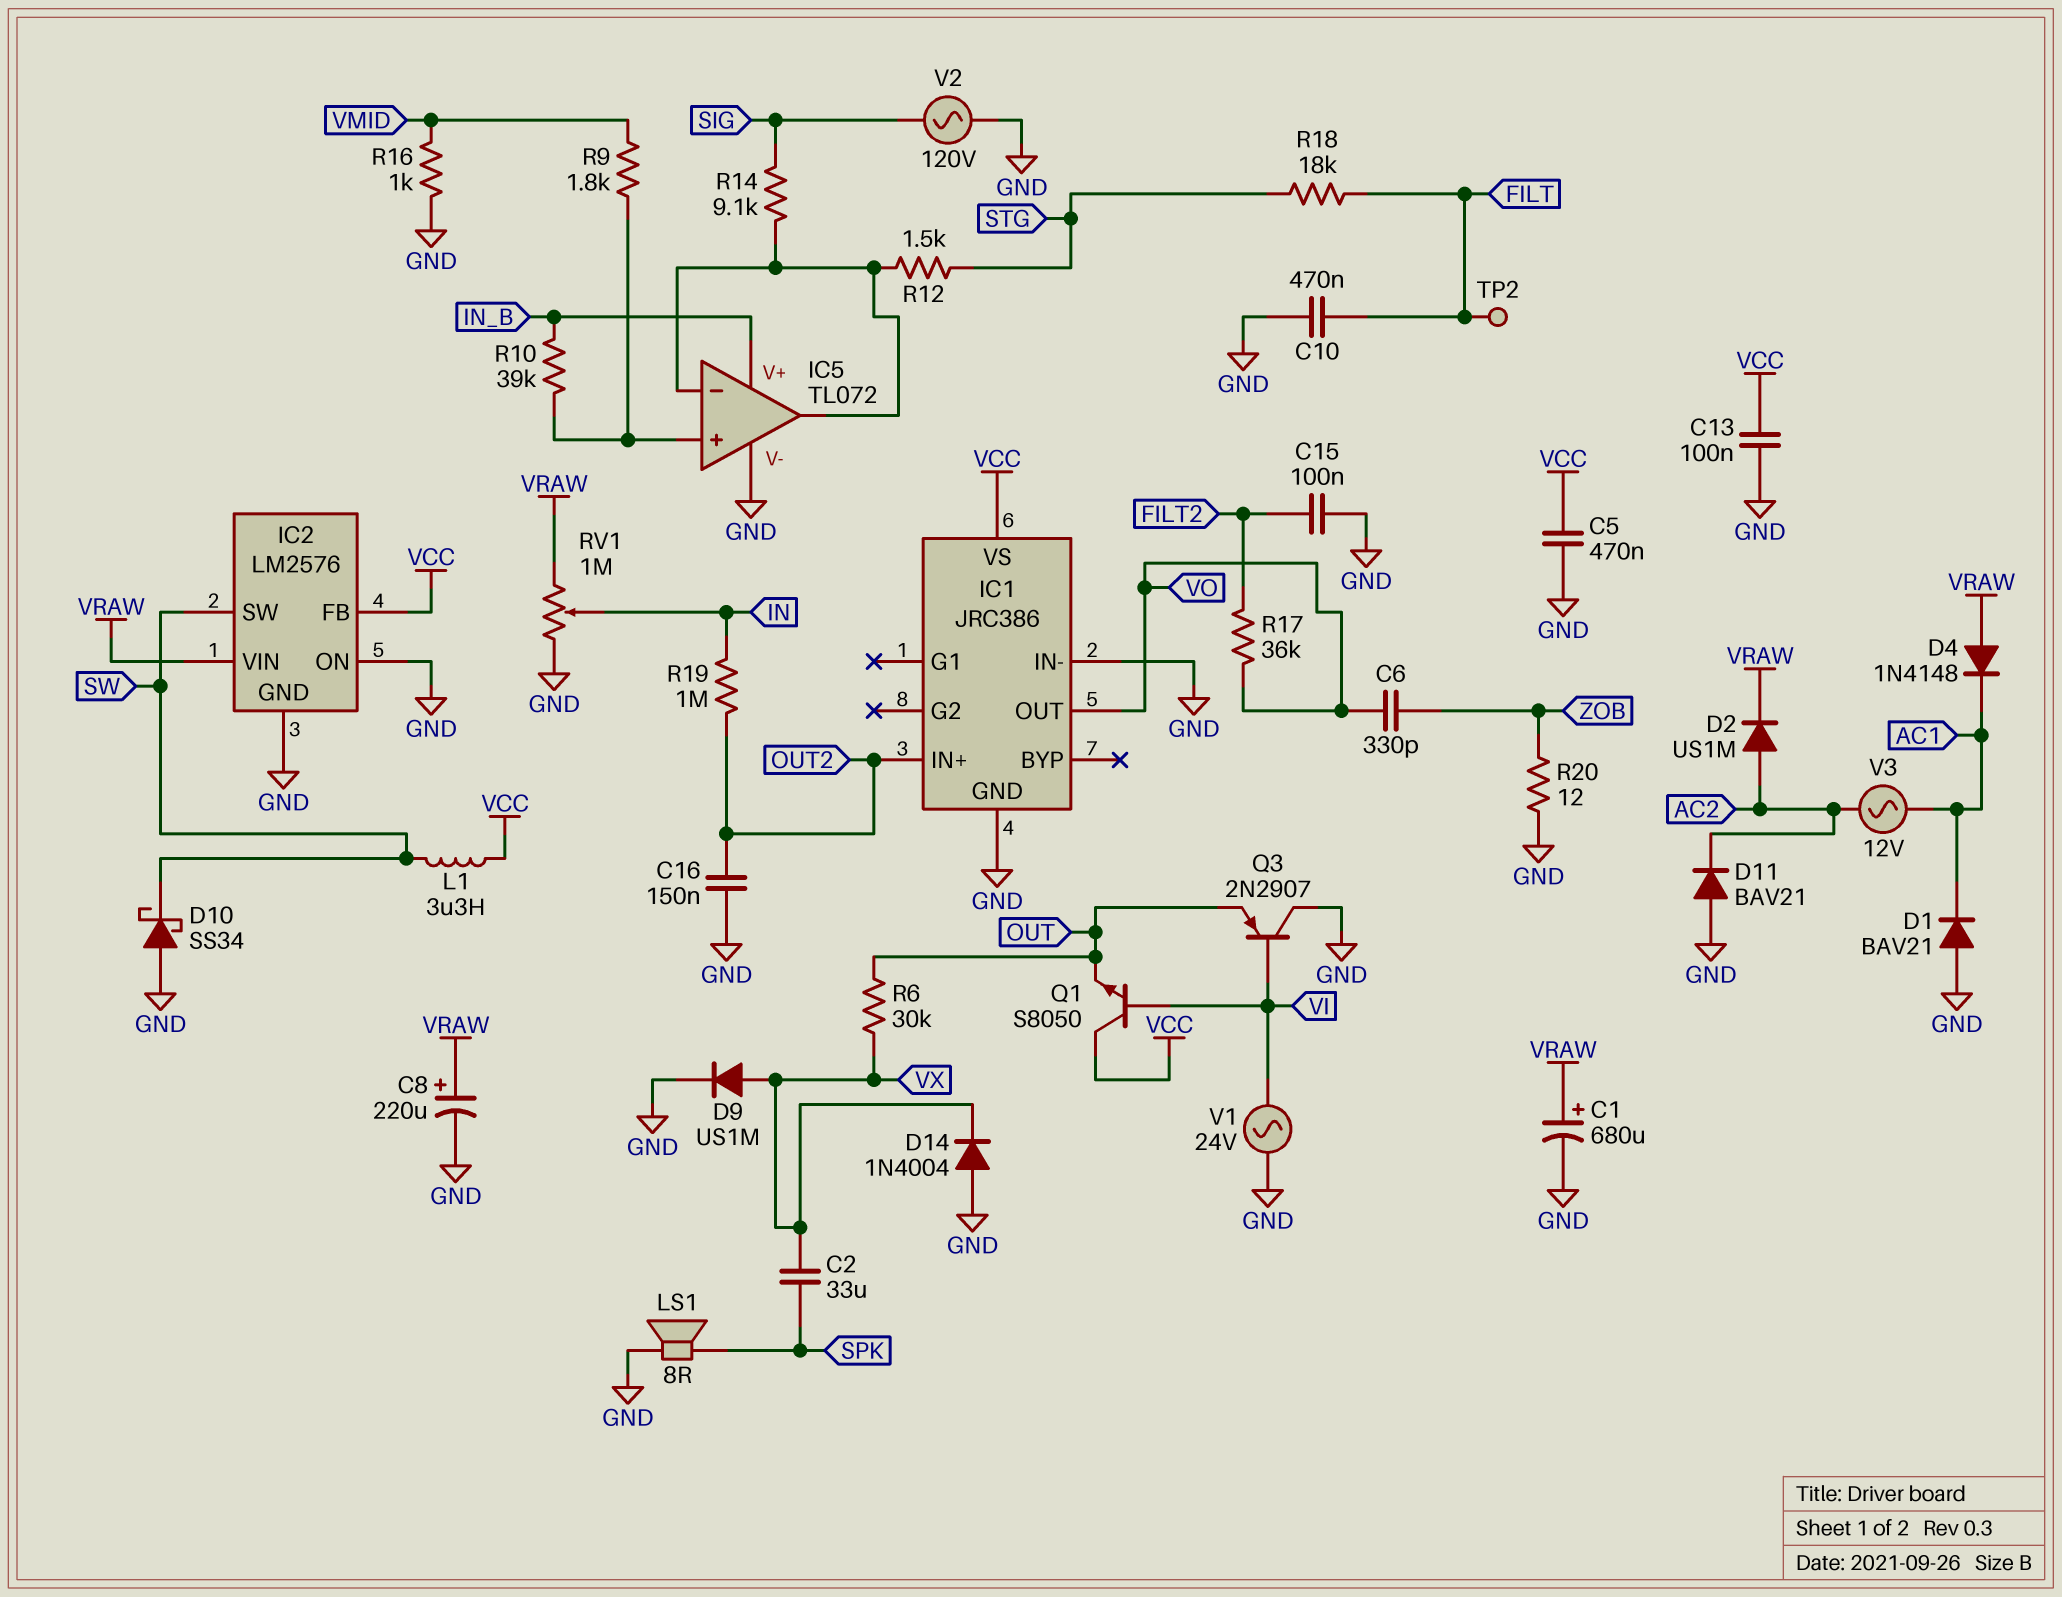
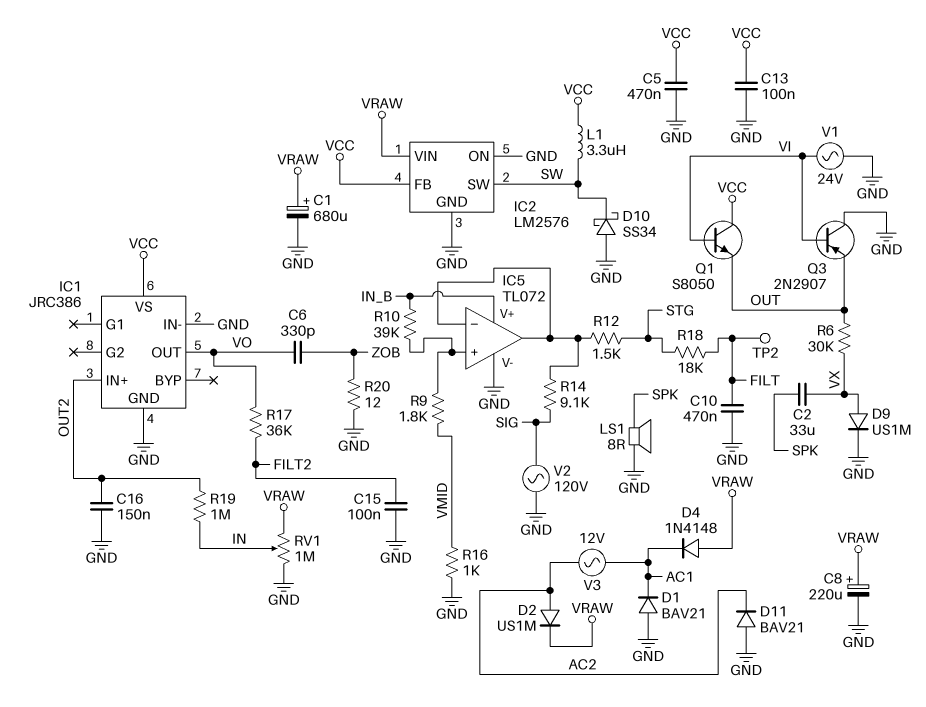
D14: diode 1N4004 (A GND, K VX) -> none

